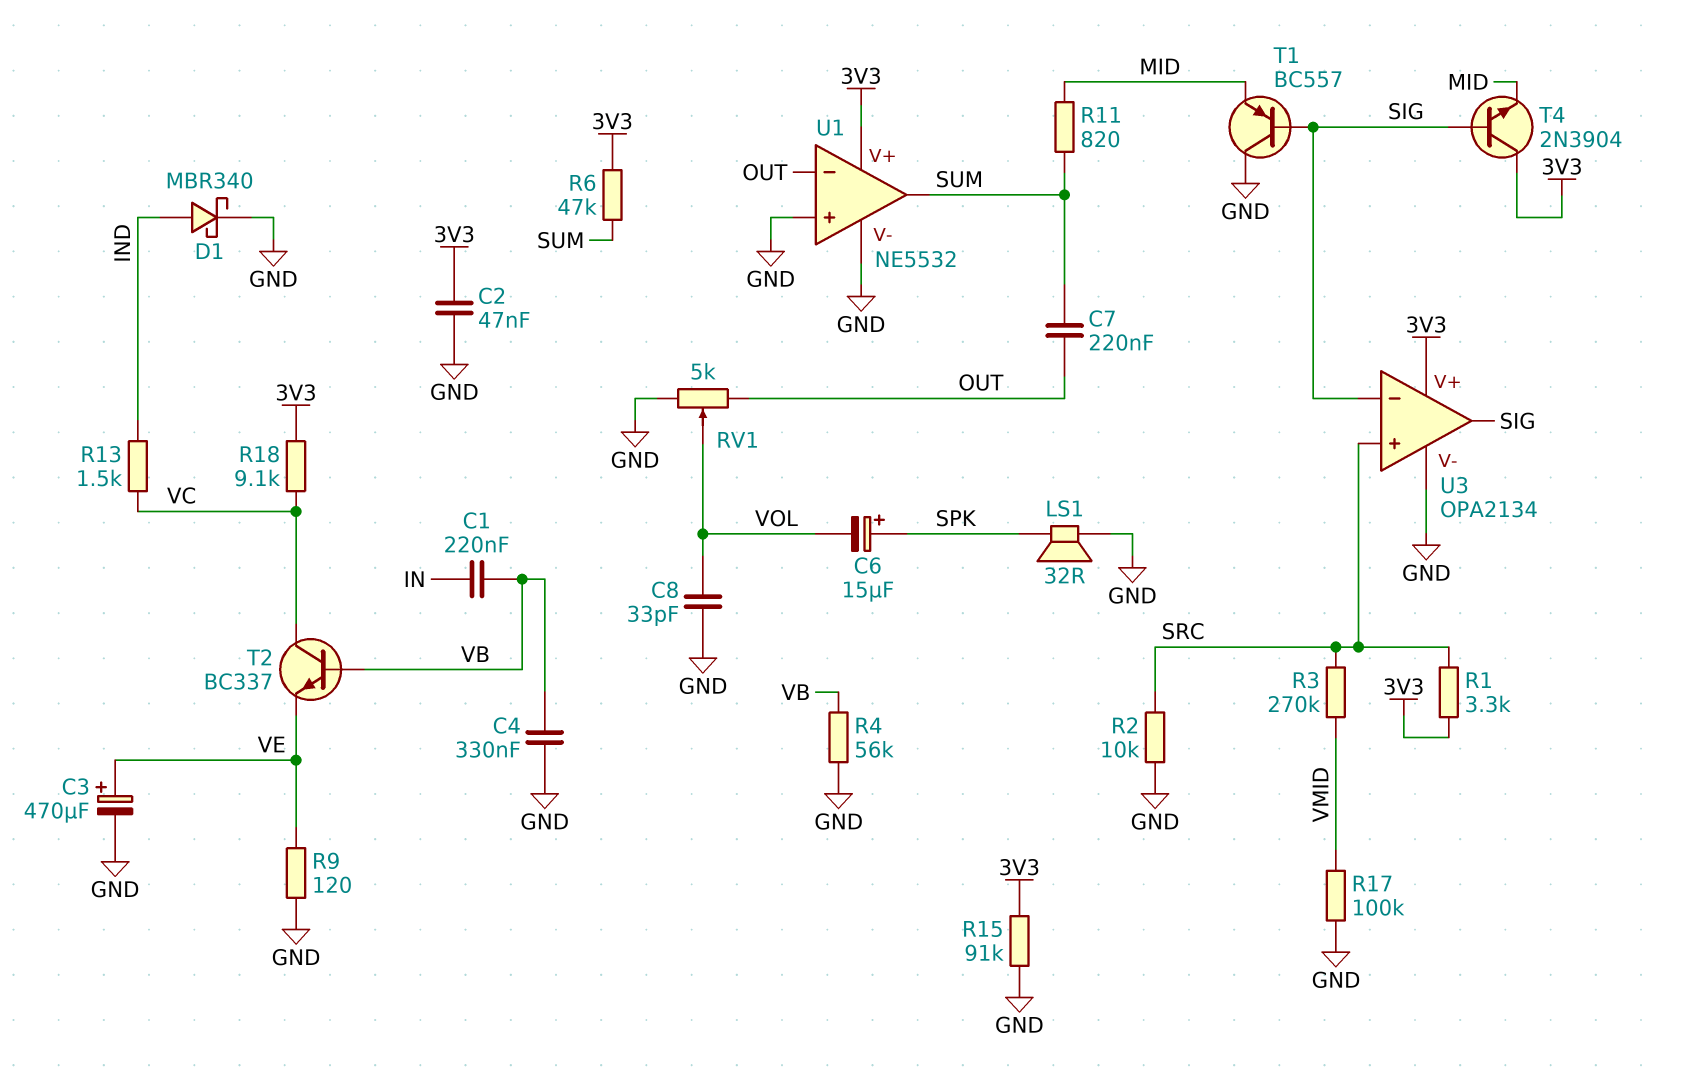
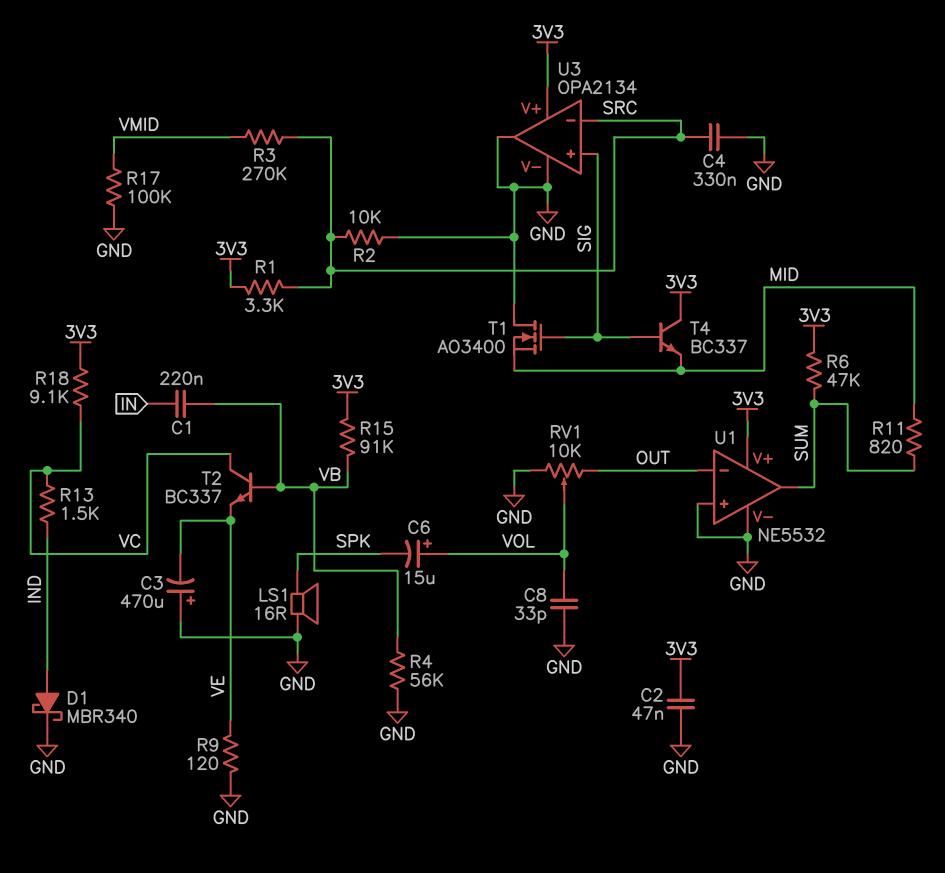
C3: 470uF (plus VE, minus GND) -> 470uF (plus GND, minus VE)
C4: 330nF (GND, VB) -> 330nF (GND, SRC)
C6: 15uF (plus SPK, minus VOL) -> 15uF (plus VOL, minus SPK)
C7: 220nF (OUT, SUM) -> none
LS1: speaker 32R (GND, SPK) -> speaker 16R (GND, SPK)
R15: 91k (3V3, GND) -> 91k (3V3, VB)
RV1: 5k (GND, OUT, wiper VOL) -> 10k (GND, OUT, wiper VOL)
T1: PNP BC557 (B SIG, C GND, E MID) -> NMOS AO3400 (G SIG, D GND, S MID)
T4: NPN 2N3904 (B SIG, C 3V3, E MID) -> NPN BC337 (B SIG, C 3V3, E MID)
U3 pin in+: SRC -> SIG
U3 pin in-: SIG -> SRC
U3 pin out: SIG -> GND

